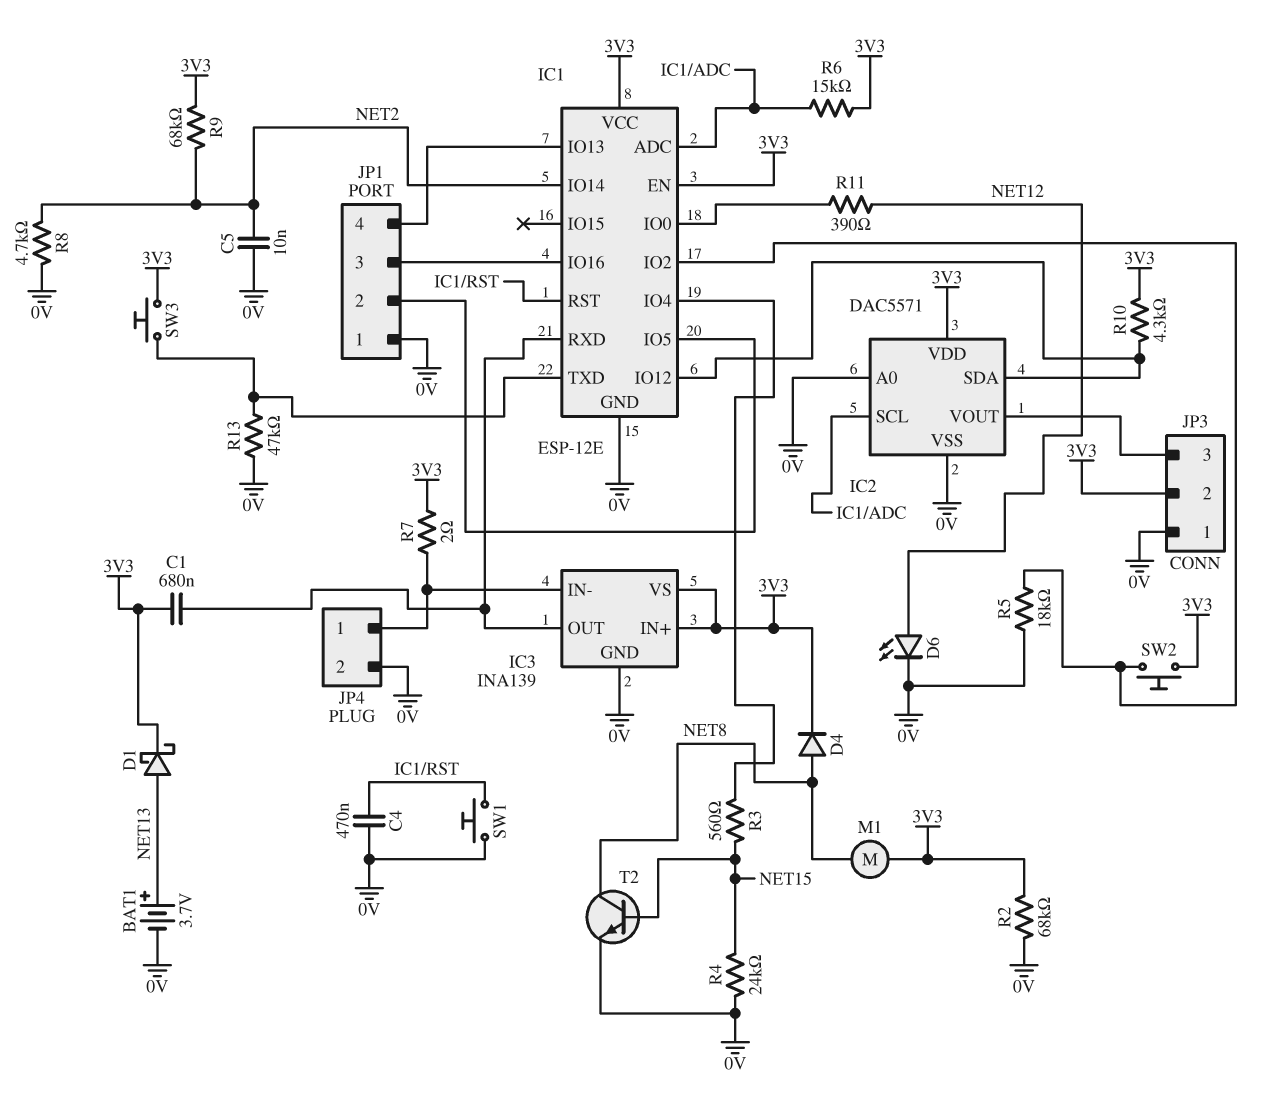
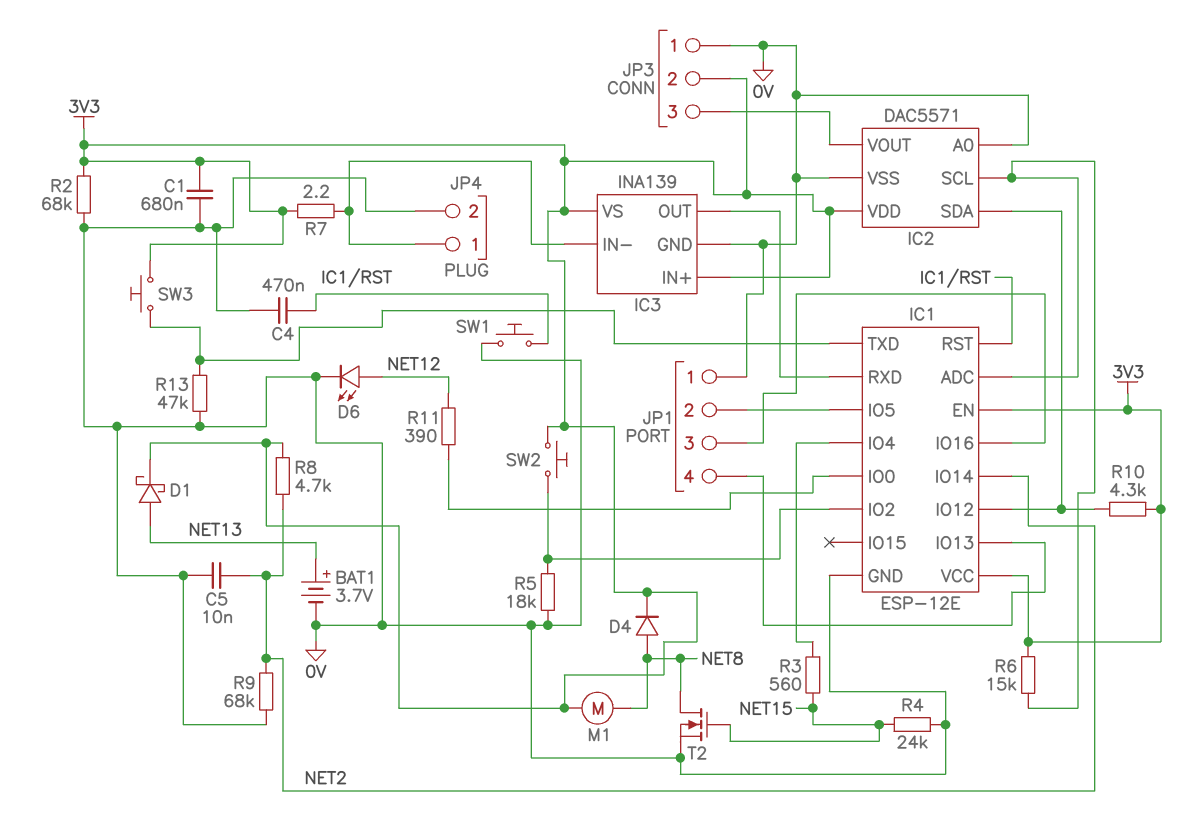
C1: 680nF (3V3, IC1/RXD) -> 680nF (0V, 3V3)
R7: 2 (3V3, IC3/IN-) -> 2.2 (3V3, IC3/IN-)
R8: 4.7k (0V, NET2) -> 4.7k (3V3, NET2)
R9: 68k (3V3, NET2) -> 68k (0V, NET2)
T2: NPN (B NET15, C NET8, E 0V) -> NMOS (G NET15, D NET8, S 0V)

